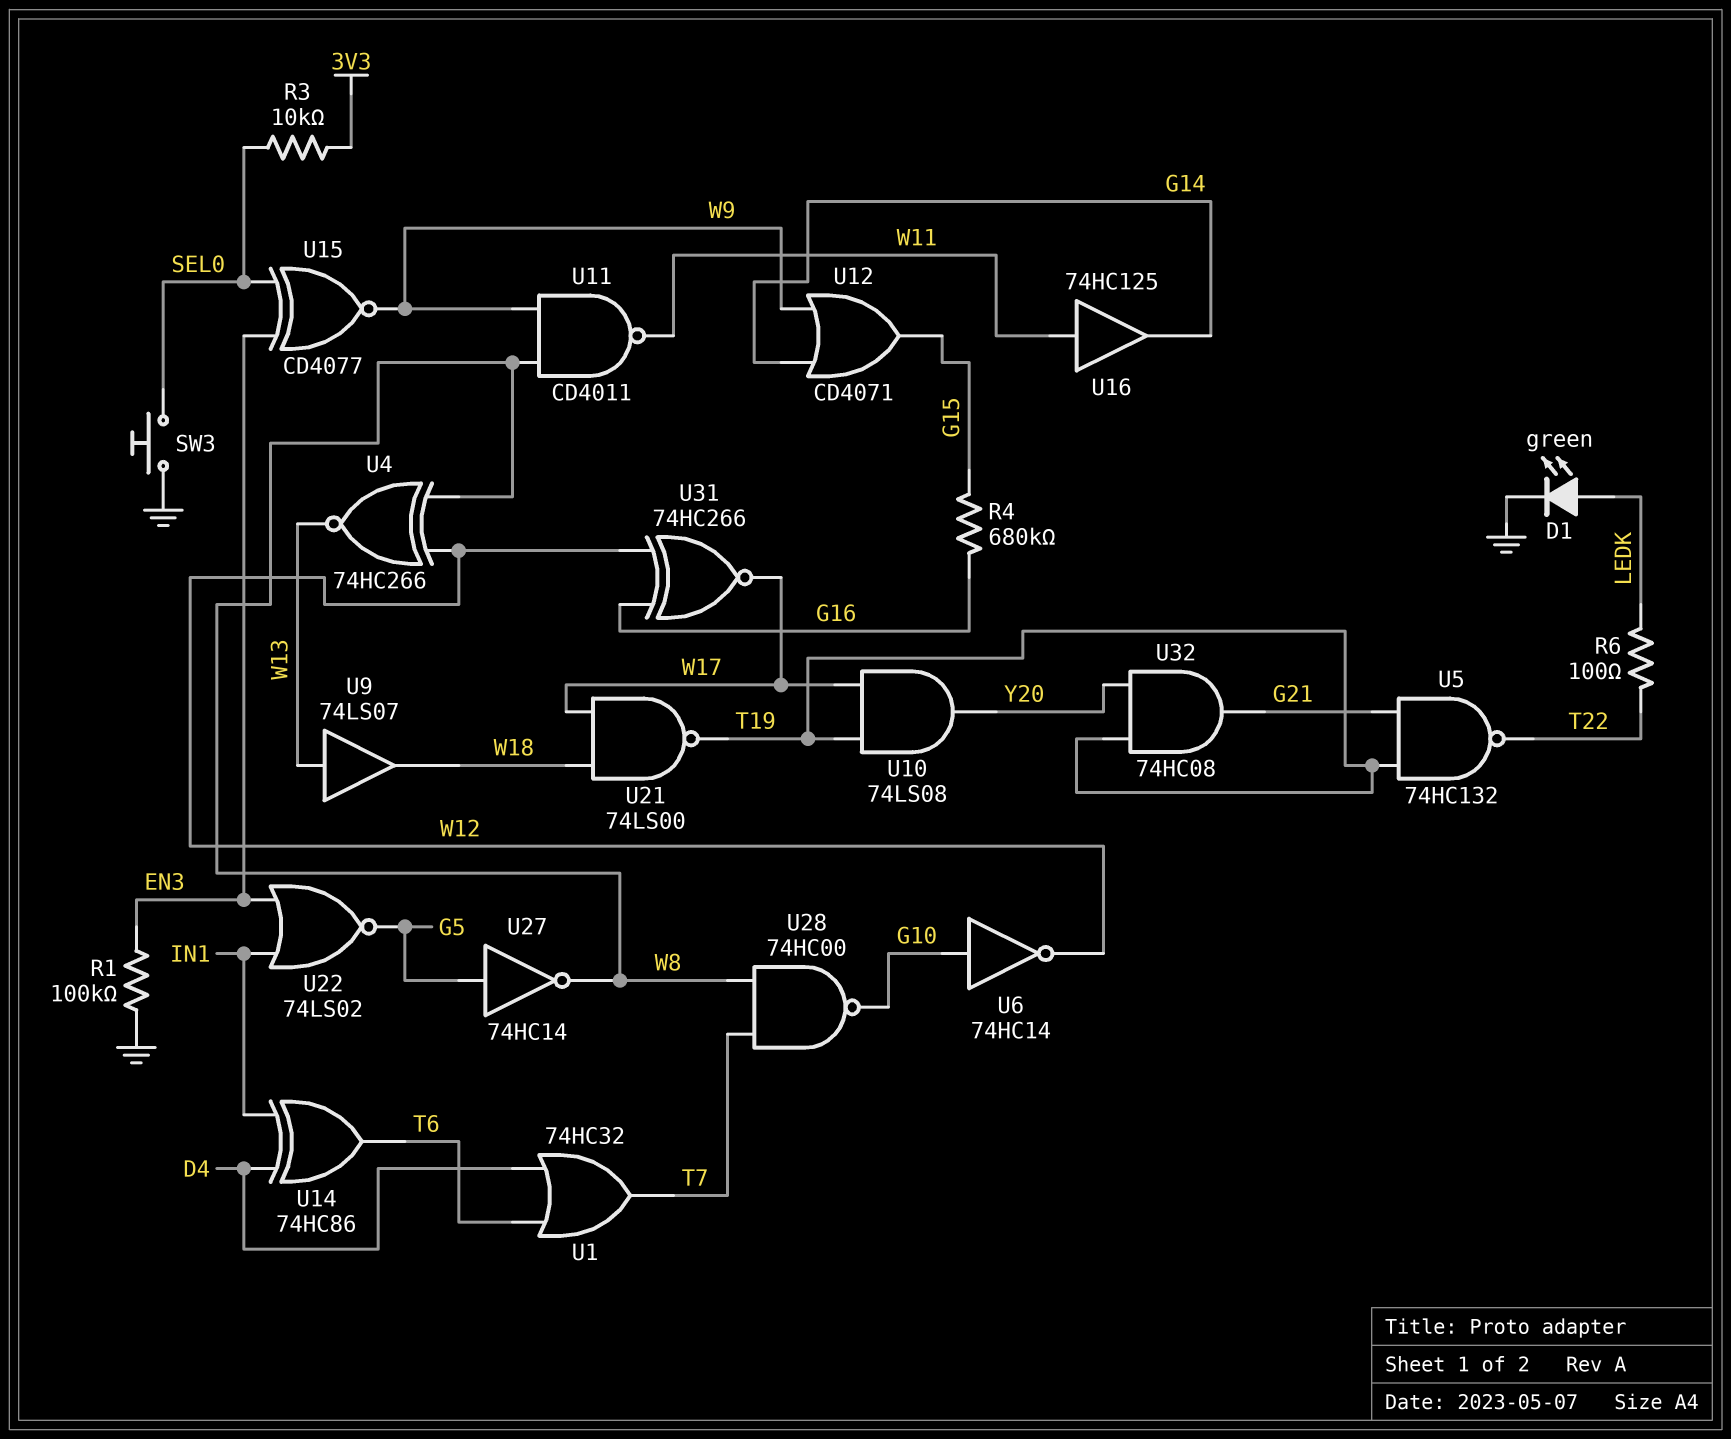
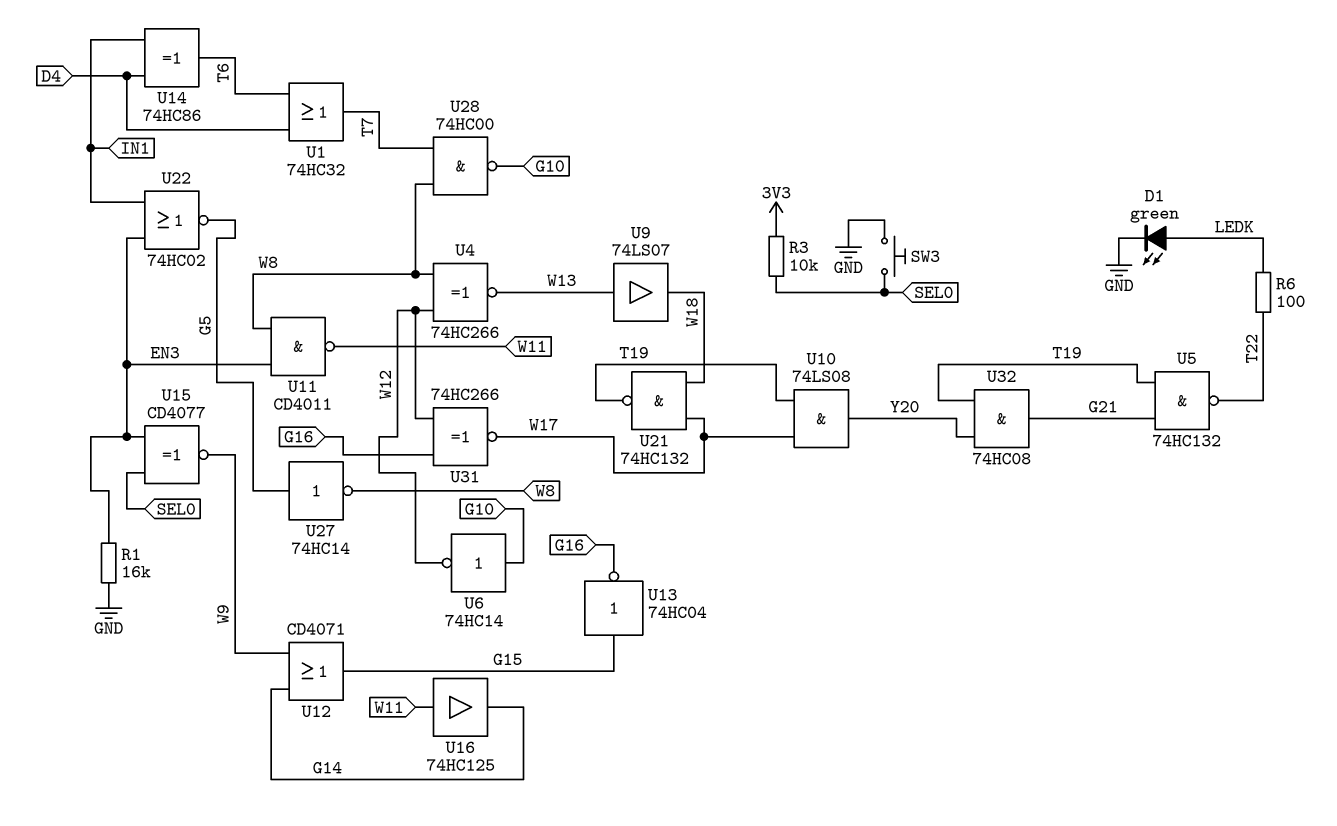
R1: 100k (EN3, GND) -> 16k (EN3, GND)
R4: 680k (G15, G16) -> none
U11: NAND CD4011 (in W8, in W9, out W11) -> NAND CD4011 (in EN3, in W8, out W11)
U13: none -> NOT 74HC04 (in G15, out G16)
U21: NAND 74LS00 (in W17, in W18, out T19) -> NAND 74HC132 (in W17, in W18, out T19)
U22: NOR 74LS02 (in EN3, in IN1, out G5) -> NOR 74HC02 (in EN3, in IN1, out G5)

